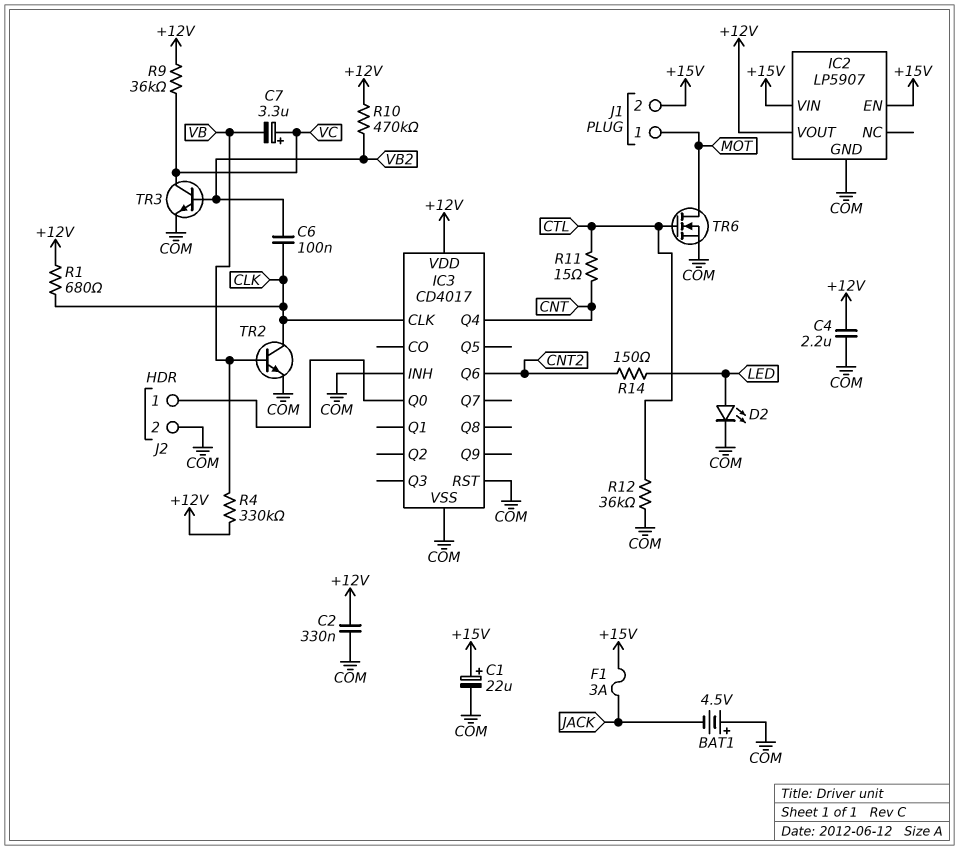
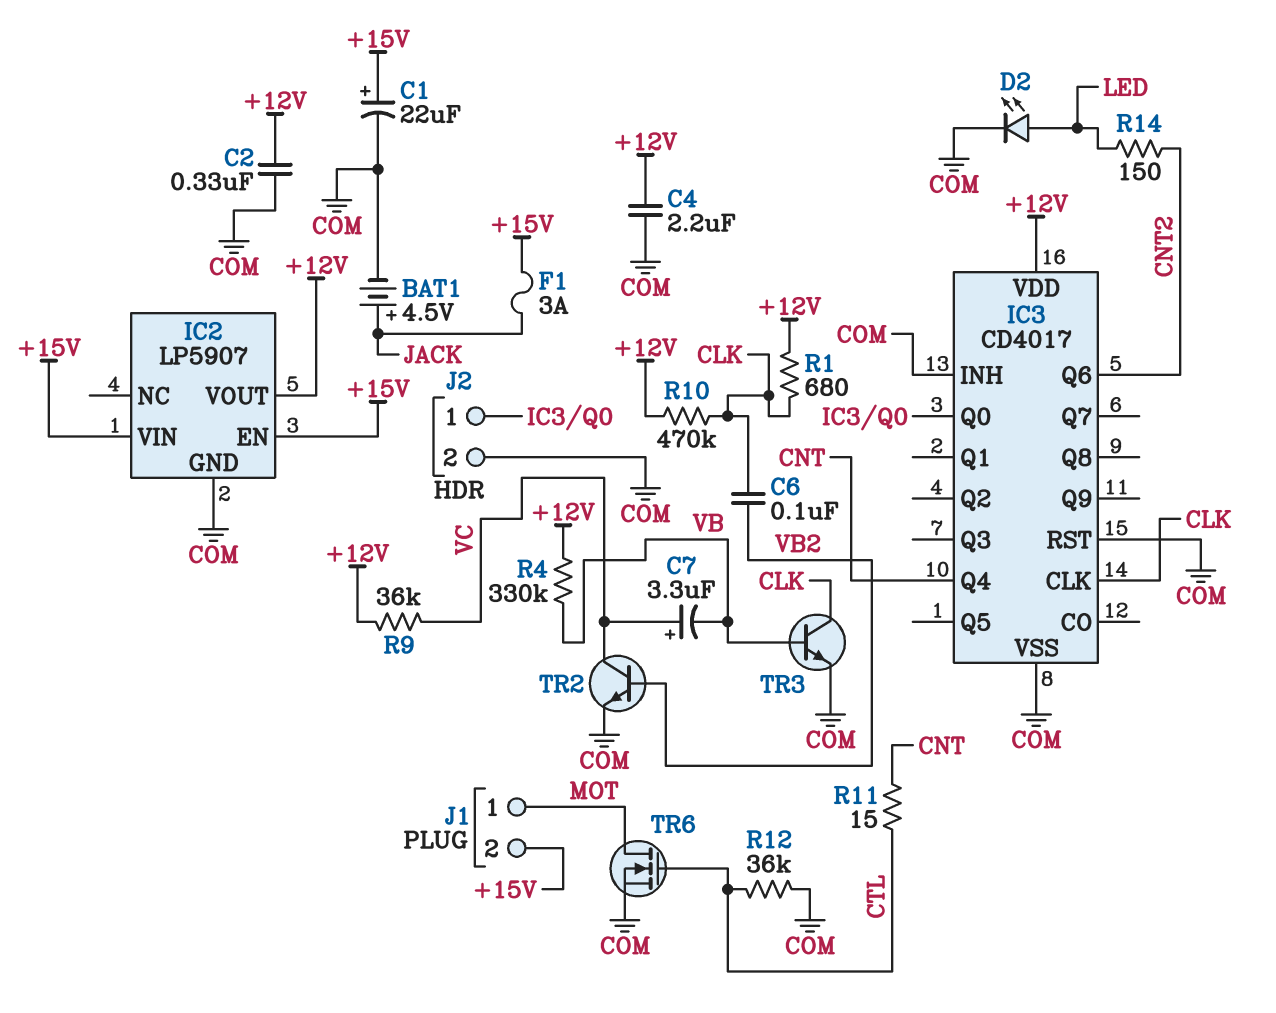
BAT1: 4.5V (plus COM, minus JACK) -> 4.5V (plus JACK, minus COM)
R10: 470k (+12V, VB2) -> 470k (+12V, CLK)
TR2: NPN (B VB, C CLK, E COM) -> NPN (B VB2, C VC, E COM)
TR3: NPN (B VB2, C VC, E COM) -> NPN (B VB, C CLK, E COM)

